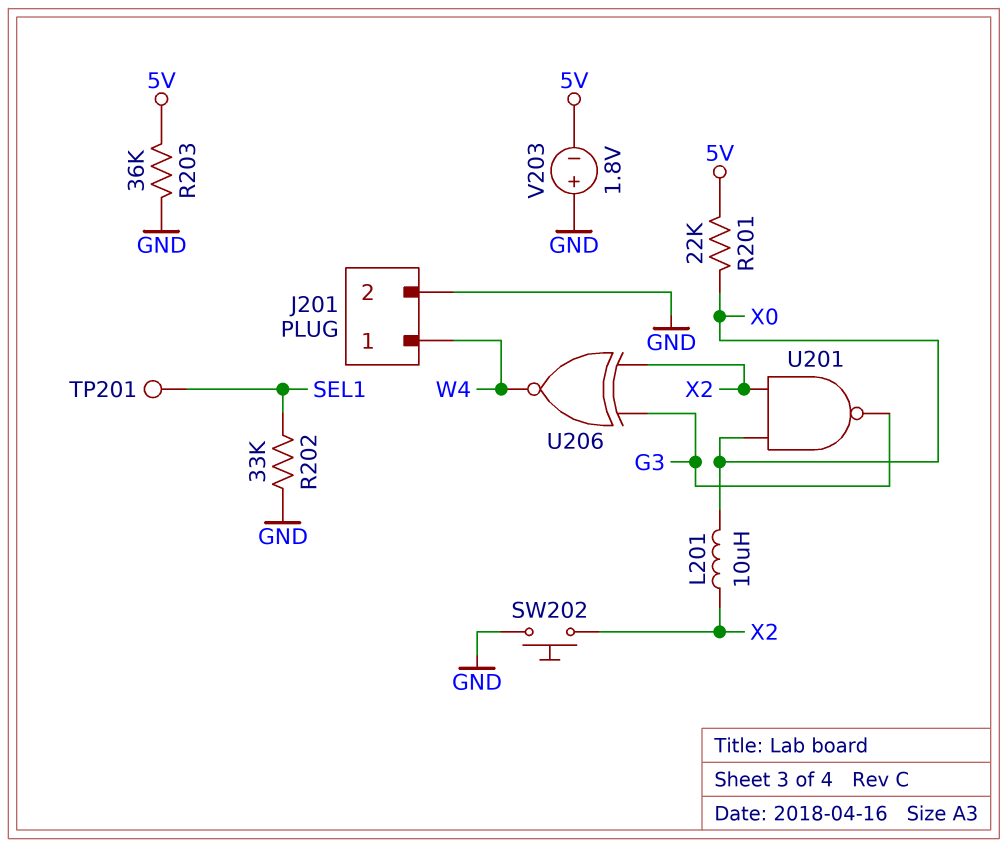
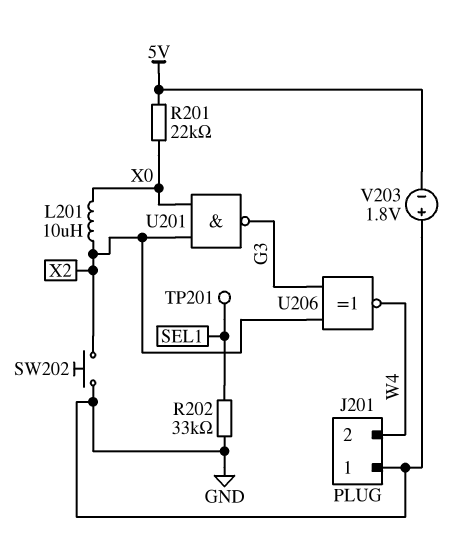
J201 pin 1: W4 -> GND
J201 pin 2: GND -> W4
R203: 36k (5V, GND) -> none

